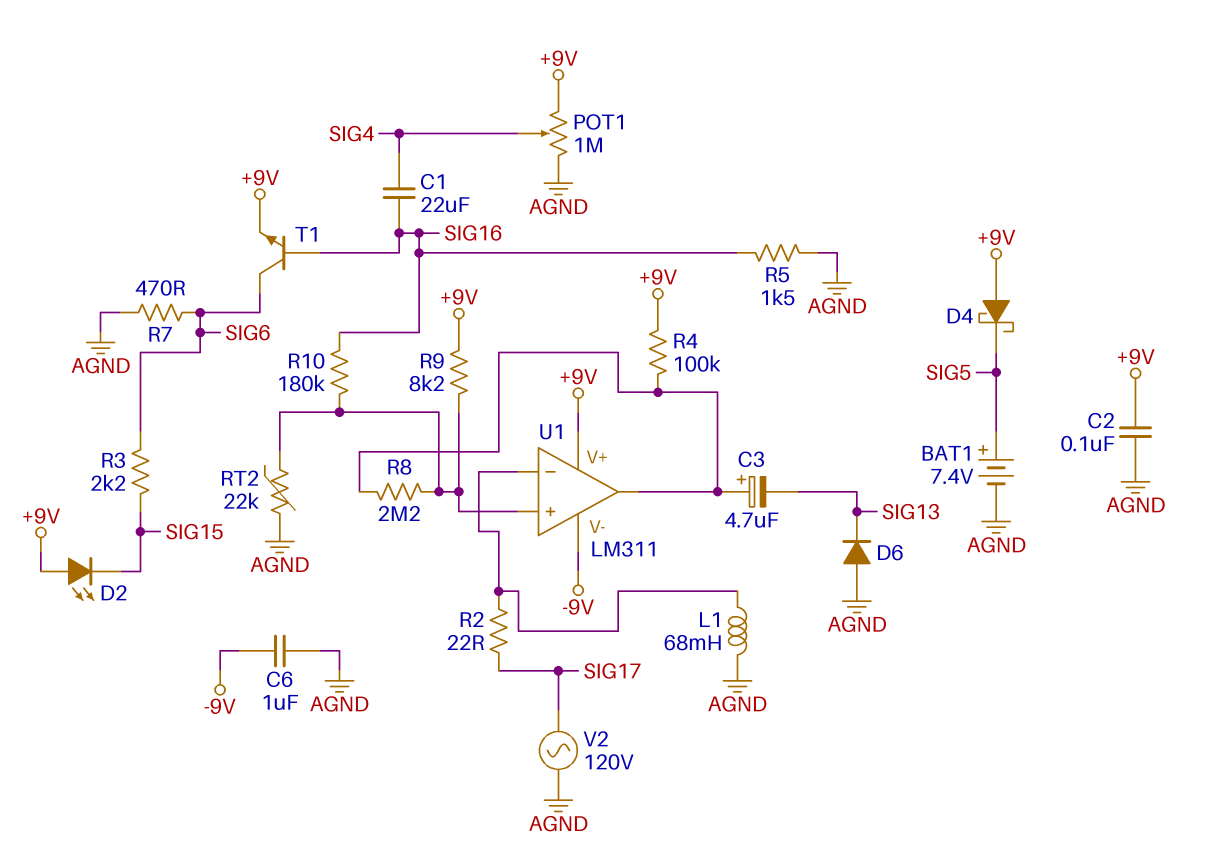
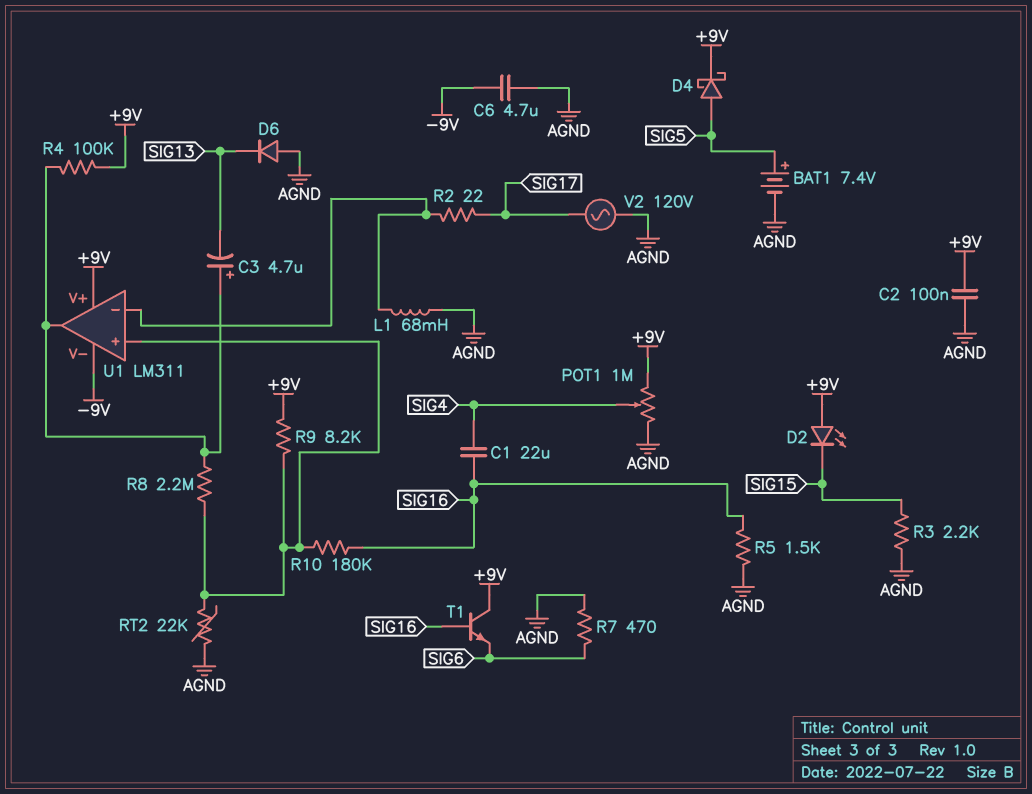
C6: 1uF (-9V, AGND) -> 4.7uF (-9V, AGND)
D4: schottky (A +9V, K SIG5) -> schottky (A SIG5, K +9V)
R3: 2.2k (SIG6, SIG15) -> 2.2k (AGND, SIG15)
T1: NPN (B SIG16, C SIG6, E +9V) -> NPN (B SIG16, C +9V, E SIG6)

